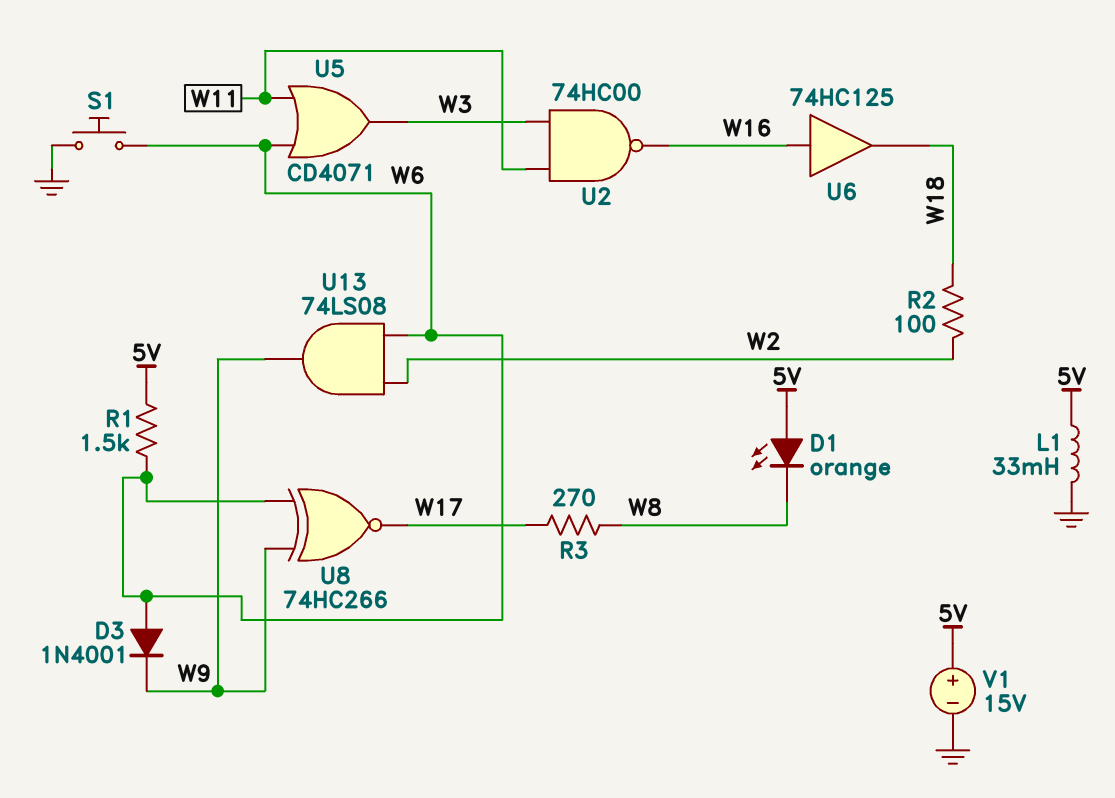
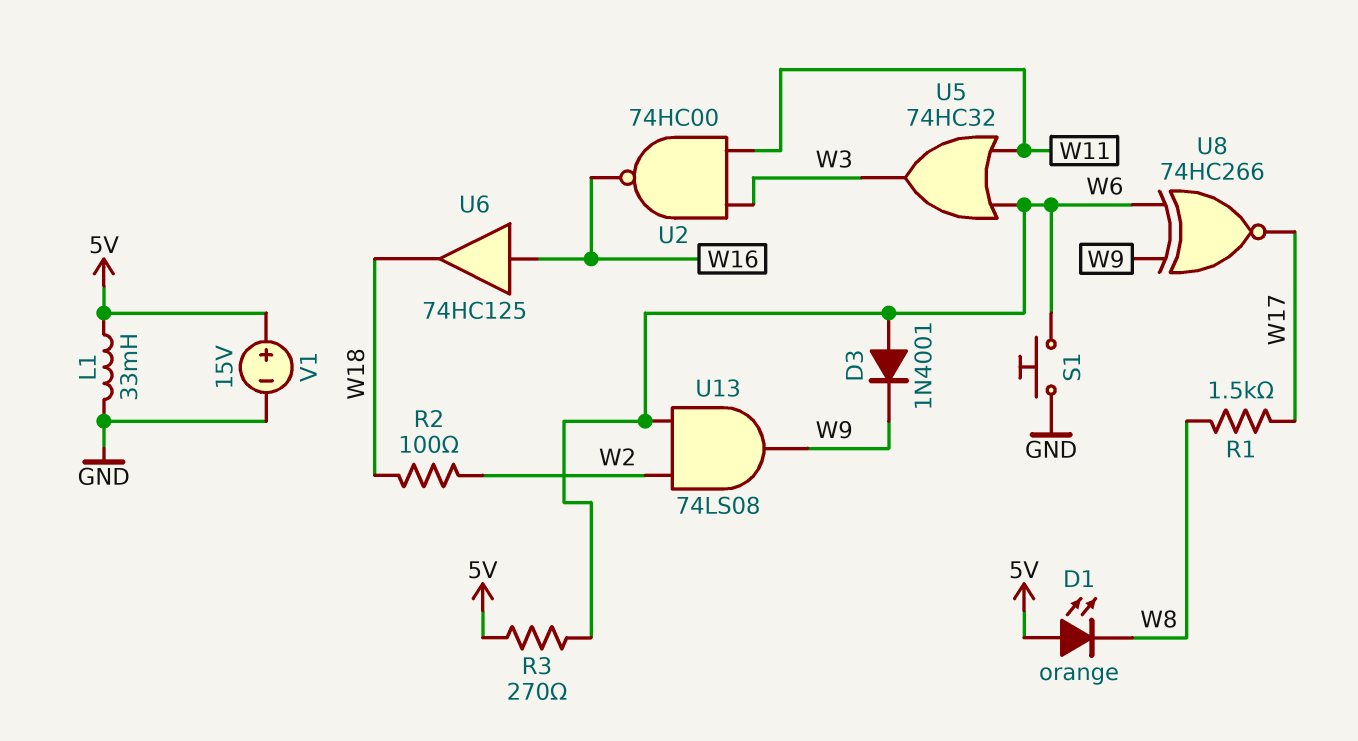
R1: 1.5k (5V, W6) -> 1.5k (W8, W17)
R3: 270 (W8, W17) -> 270 (5V, W6)
U5: OR CD4071 (in W6, in W11, out W3) -> OR 74HC32 (in W6, in W11, out W3)

